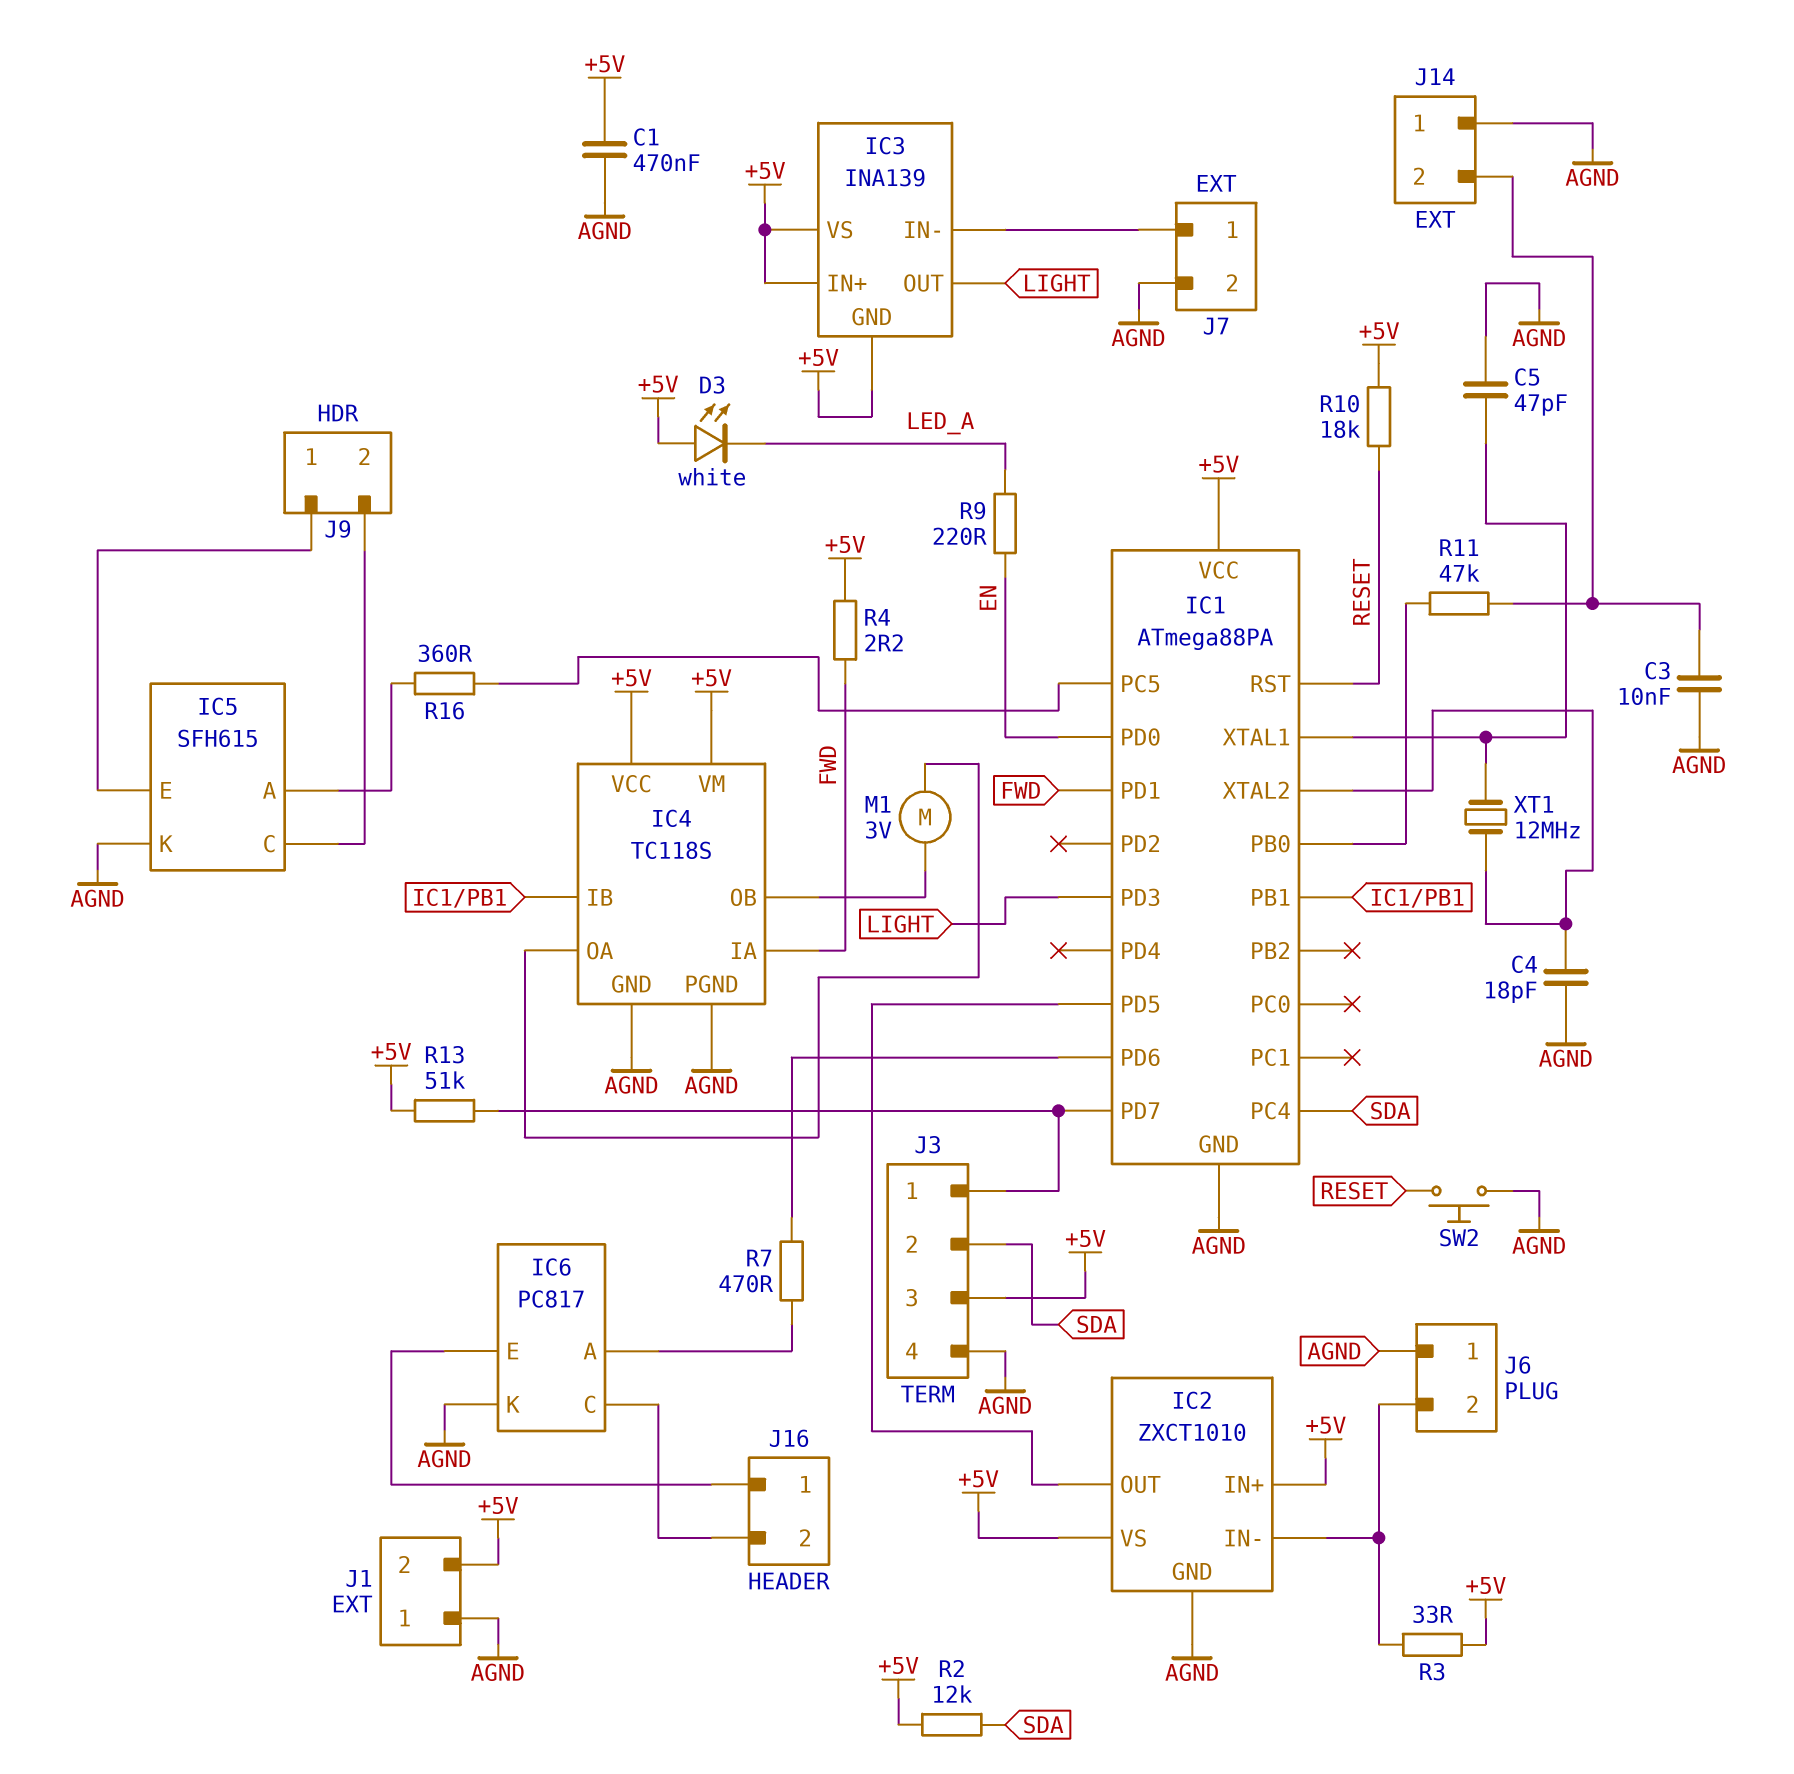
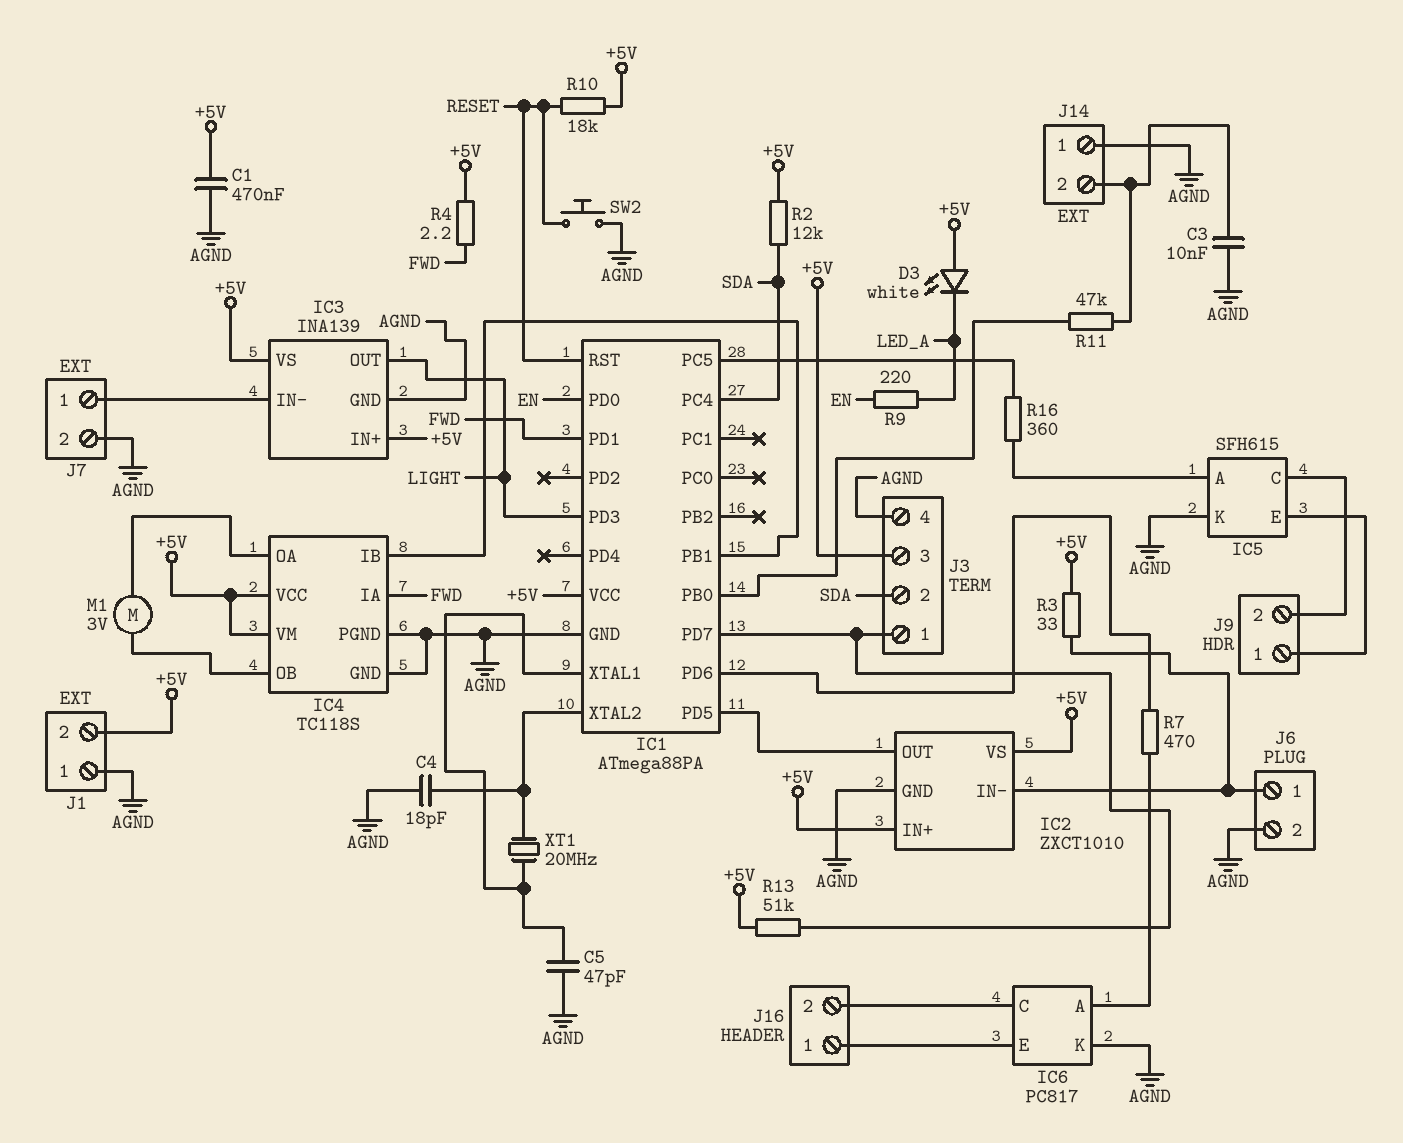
IC3 pin GND: +5V -> AGND
J6 pin 1: AGND -> IC2/IN-
J6 pin 2: IC2/IN- -> AGND
XT1: 12MHz (IC1/XTAL1, IC1/XTAL2) -> 20MHz (IC1/XTAL1, IC1/XTAL2)

